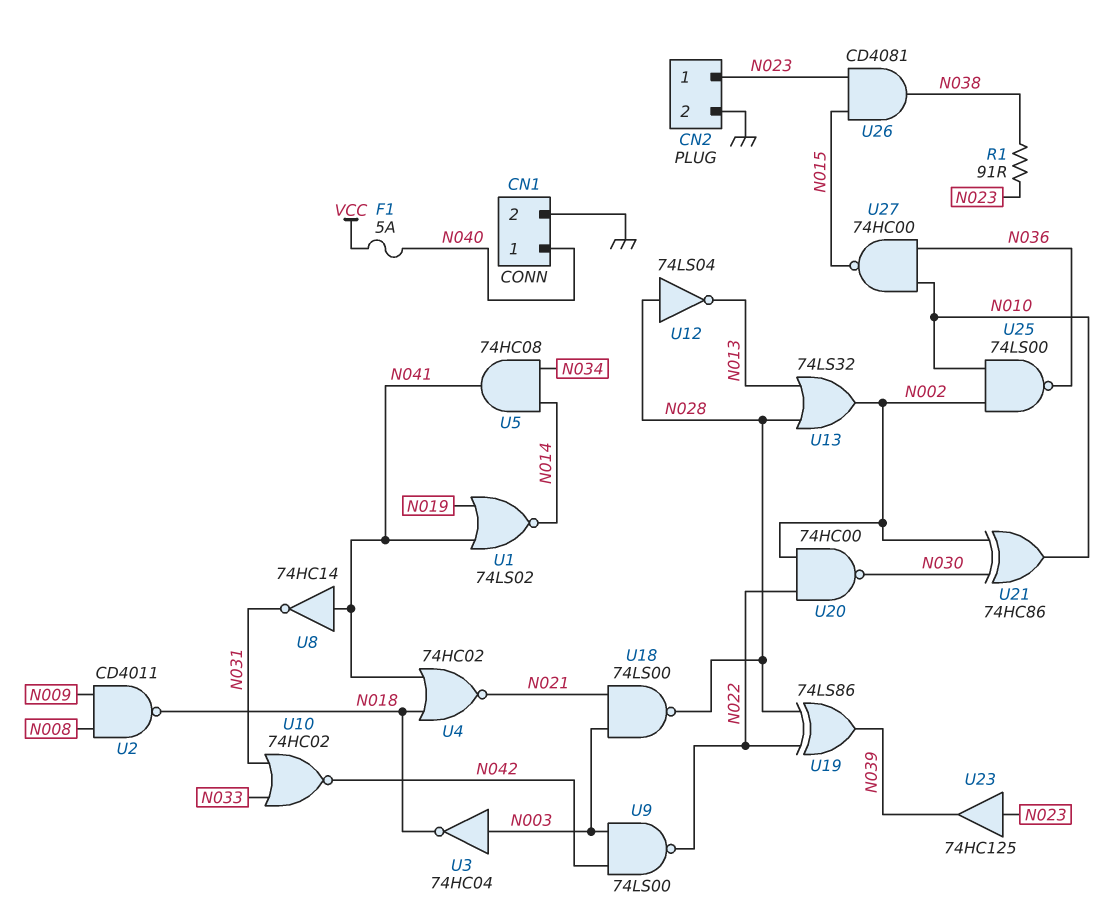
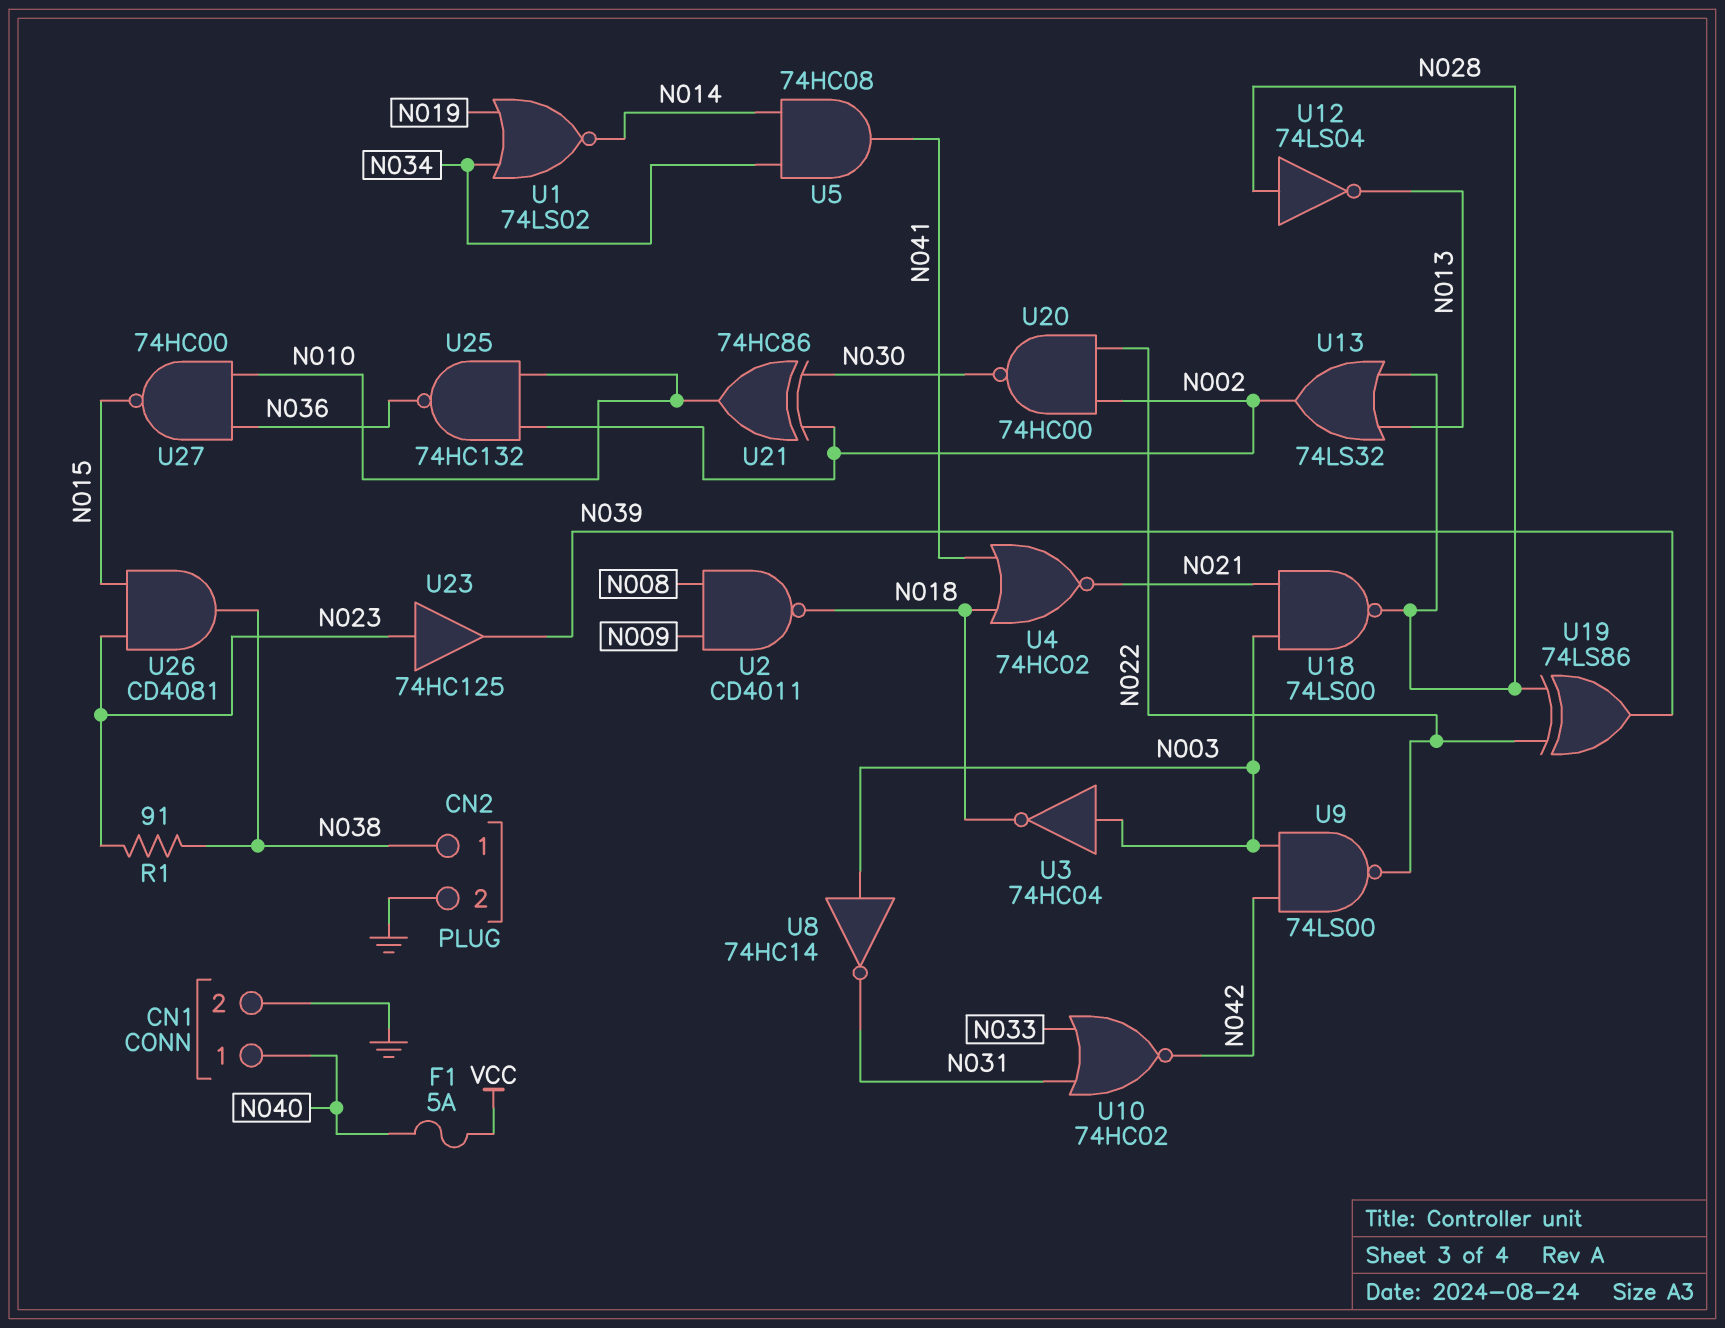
CN2 pin 1: N023 -> N038
U1: NOR 74LS02 (in N019, in N041, out N014) -> NOR 74LS02 (in N019, in N034, out N014)
U8: NOT 74HC14 (in N041, out N031) -> NOT 74HC14 (in N003, out N031)
U25: NAND 74LS00 (in N002, in N010, out N036) -> NAND 74HC132 (in N002, in N010, out N036)

